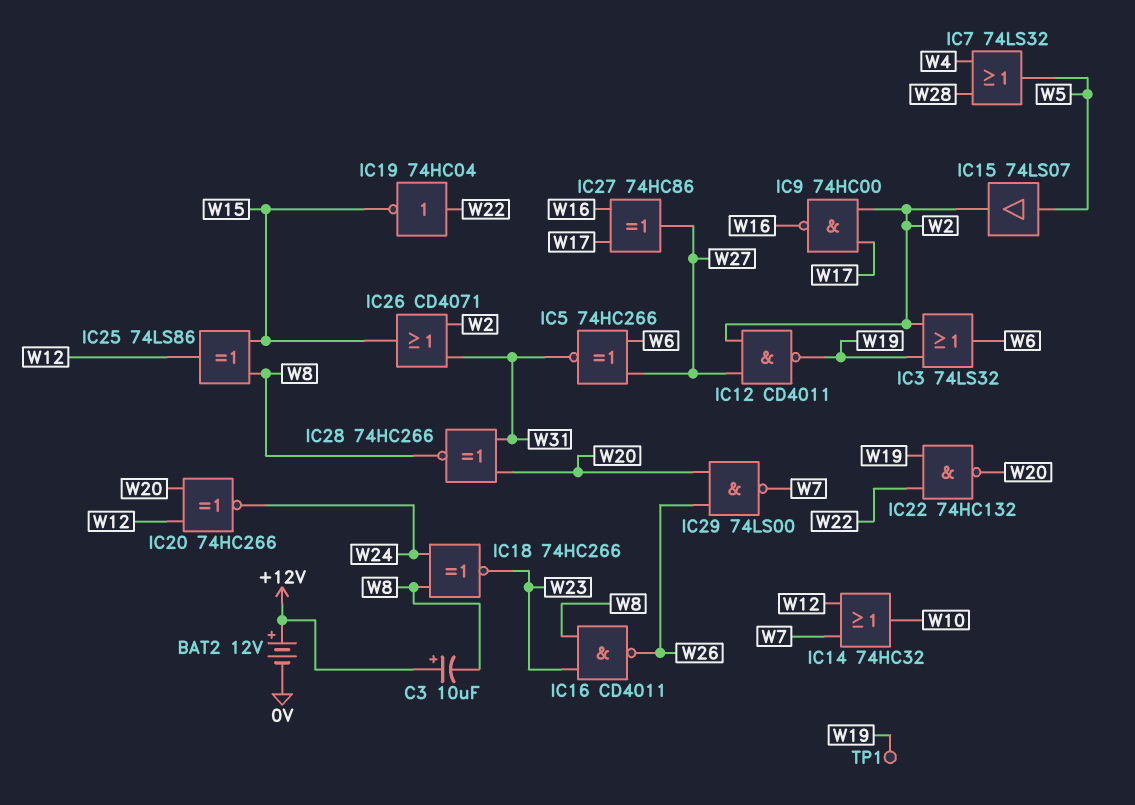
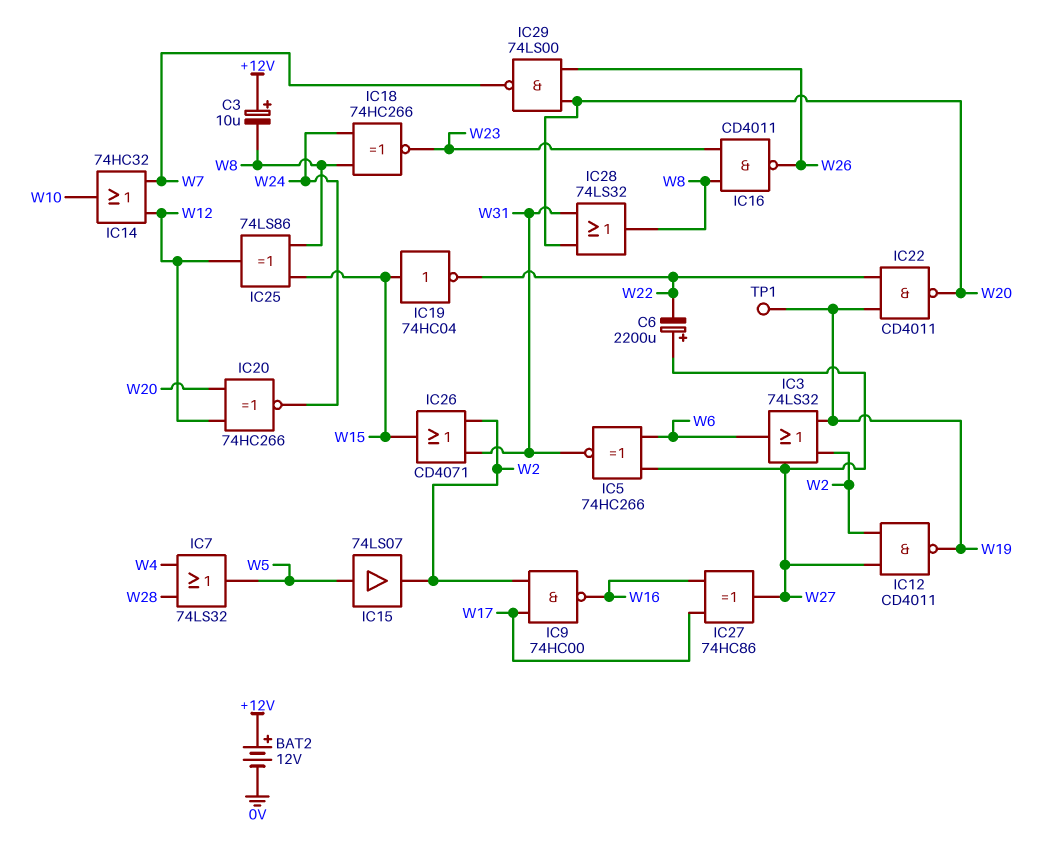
C6: none -> 2200uF (plus W27, minus W22)
IC19: NOT 74HC04 (in W22, out W15) -> NOT 74HC04 (in W15, out W22)
IC22: NAND 74HC132 (in W19, in W22, out W20) -> NAND CD4011 (in W19, in W22, out W20)
IC28: XNOR 74HC266 (in W20, in W31, out W8) -> OR 74LS32 (in W20, in W31, out W8)

